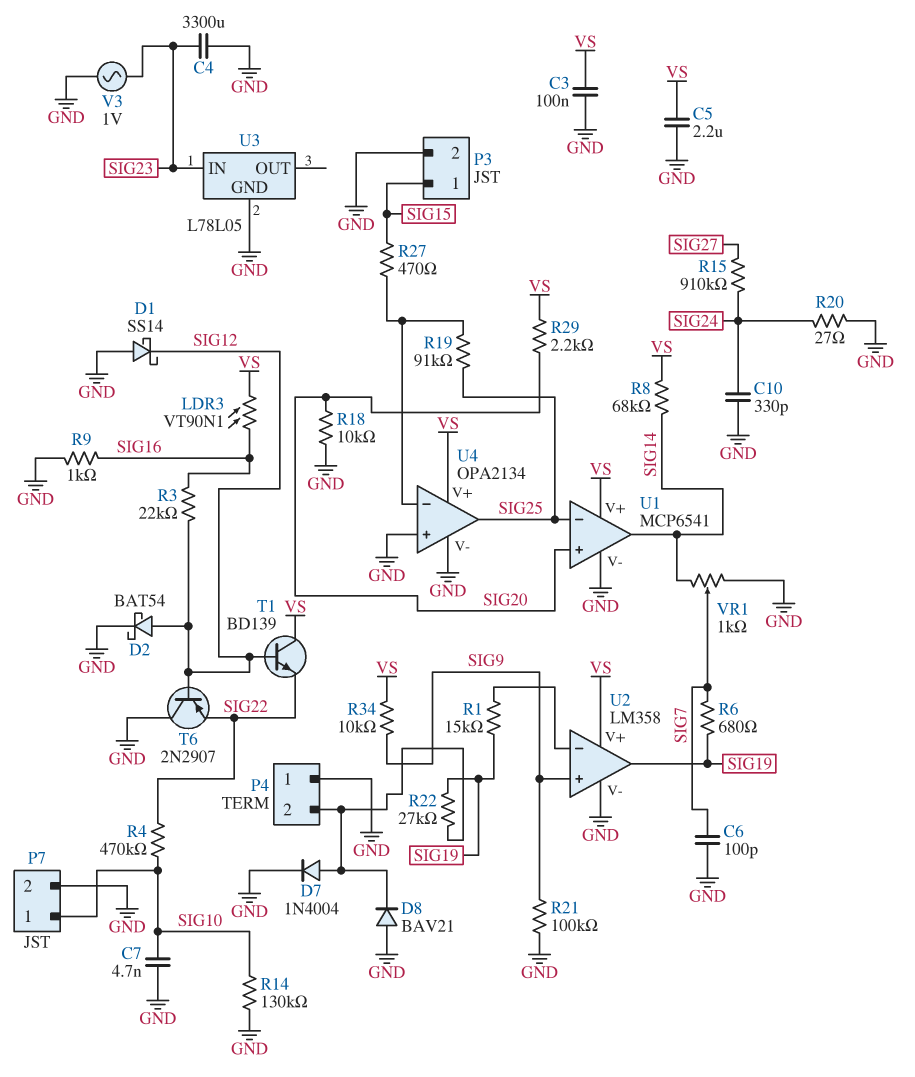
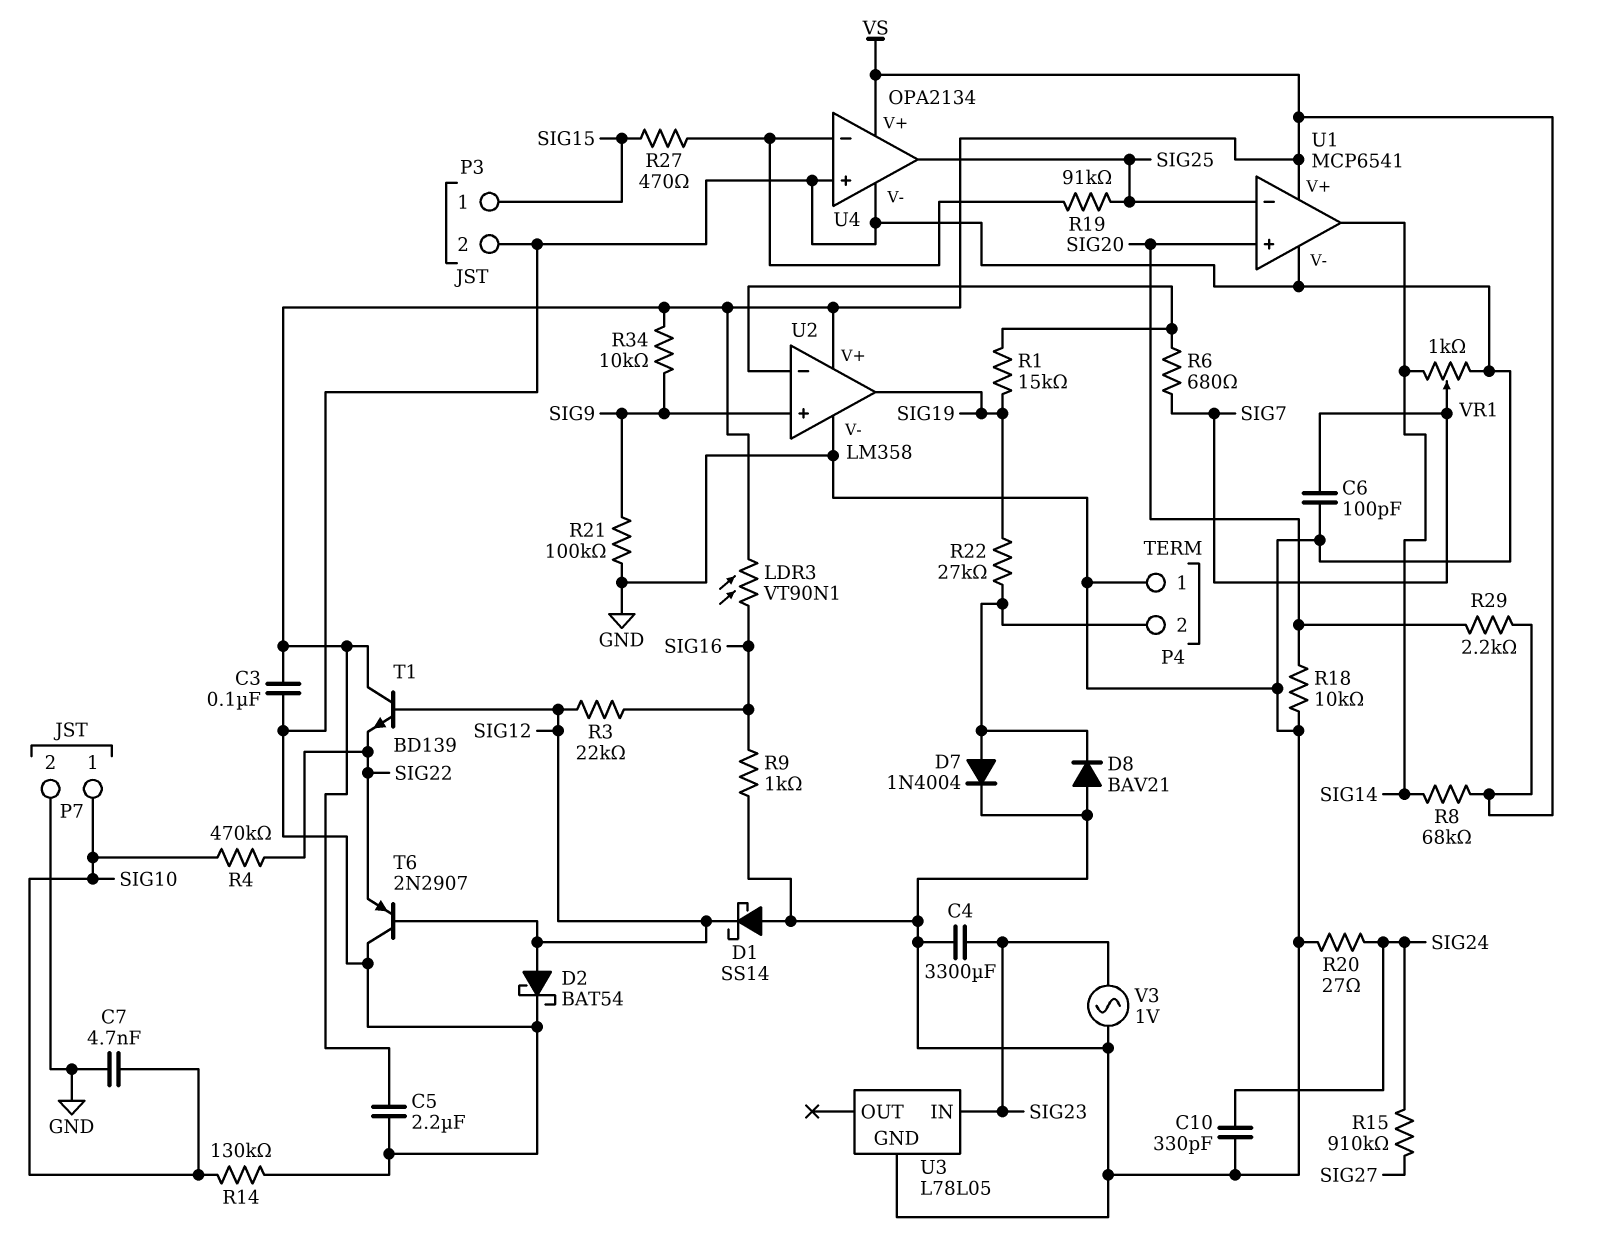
R6: 680 (SIG7, SIG19) -> 680 (SIG7, U2/in-)

